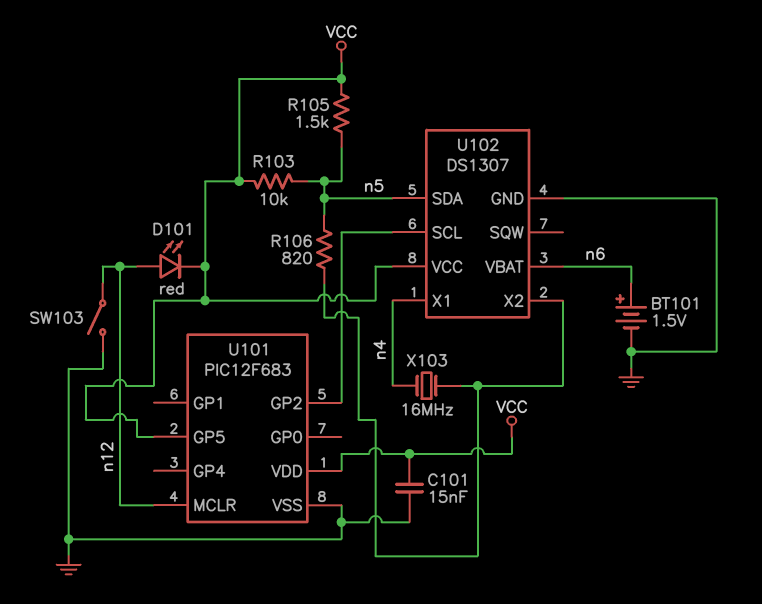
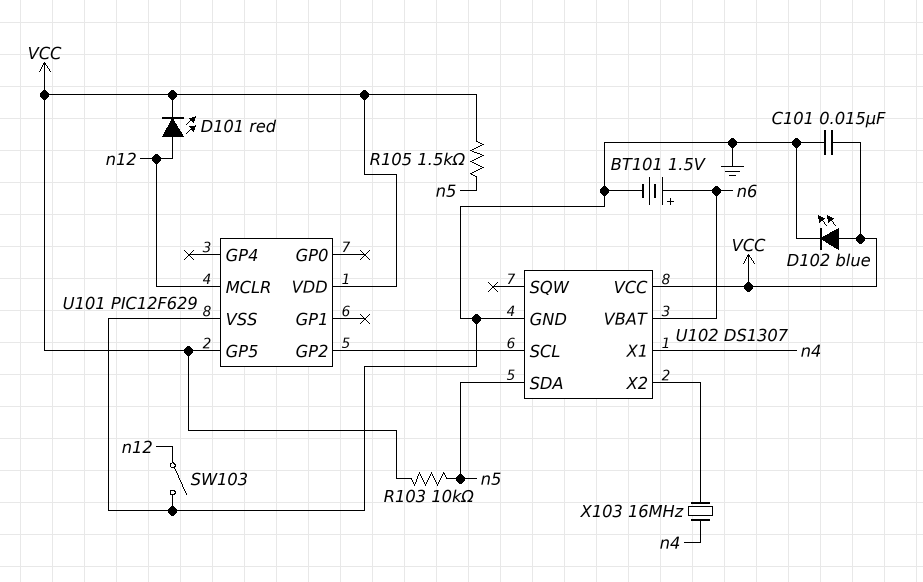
D102: none -> LED blue (A VCC, K GND)
R106: 820 (U102/X2, n5) -> none
U101: PIC12F683 -> PIC12F629

